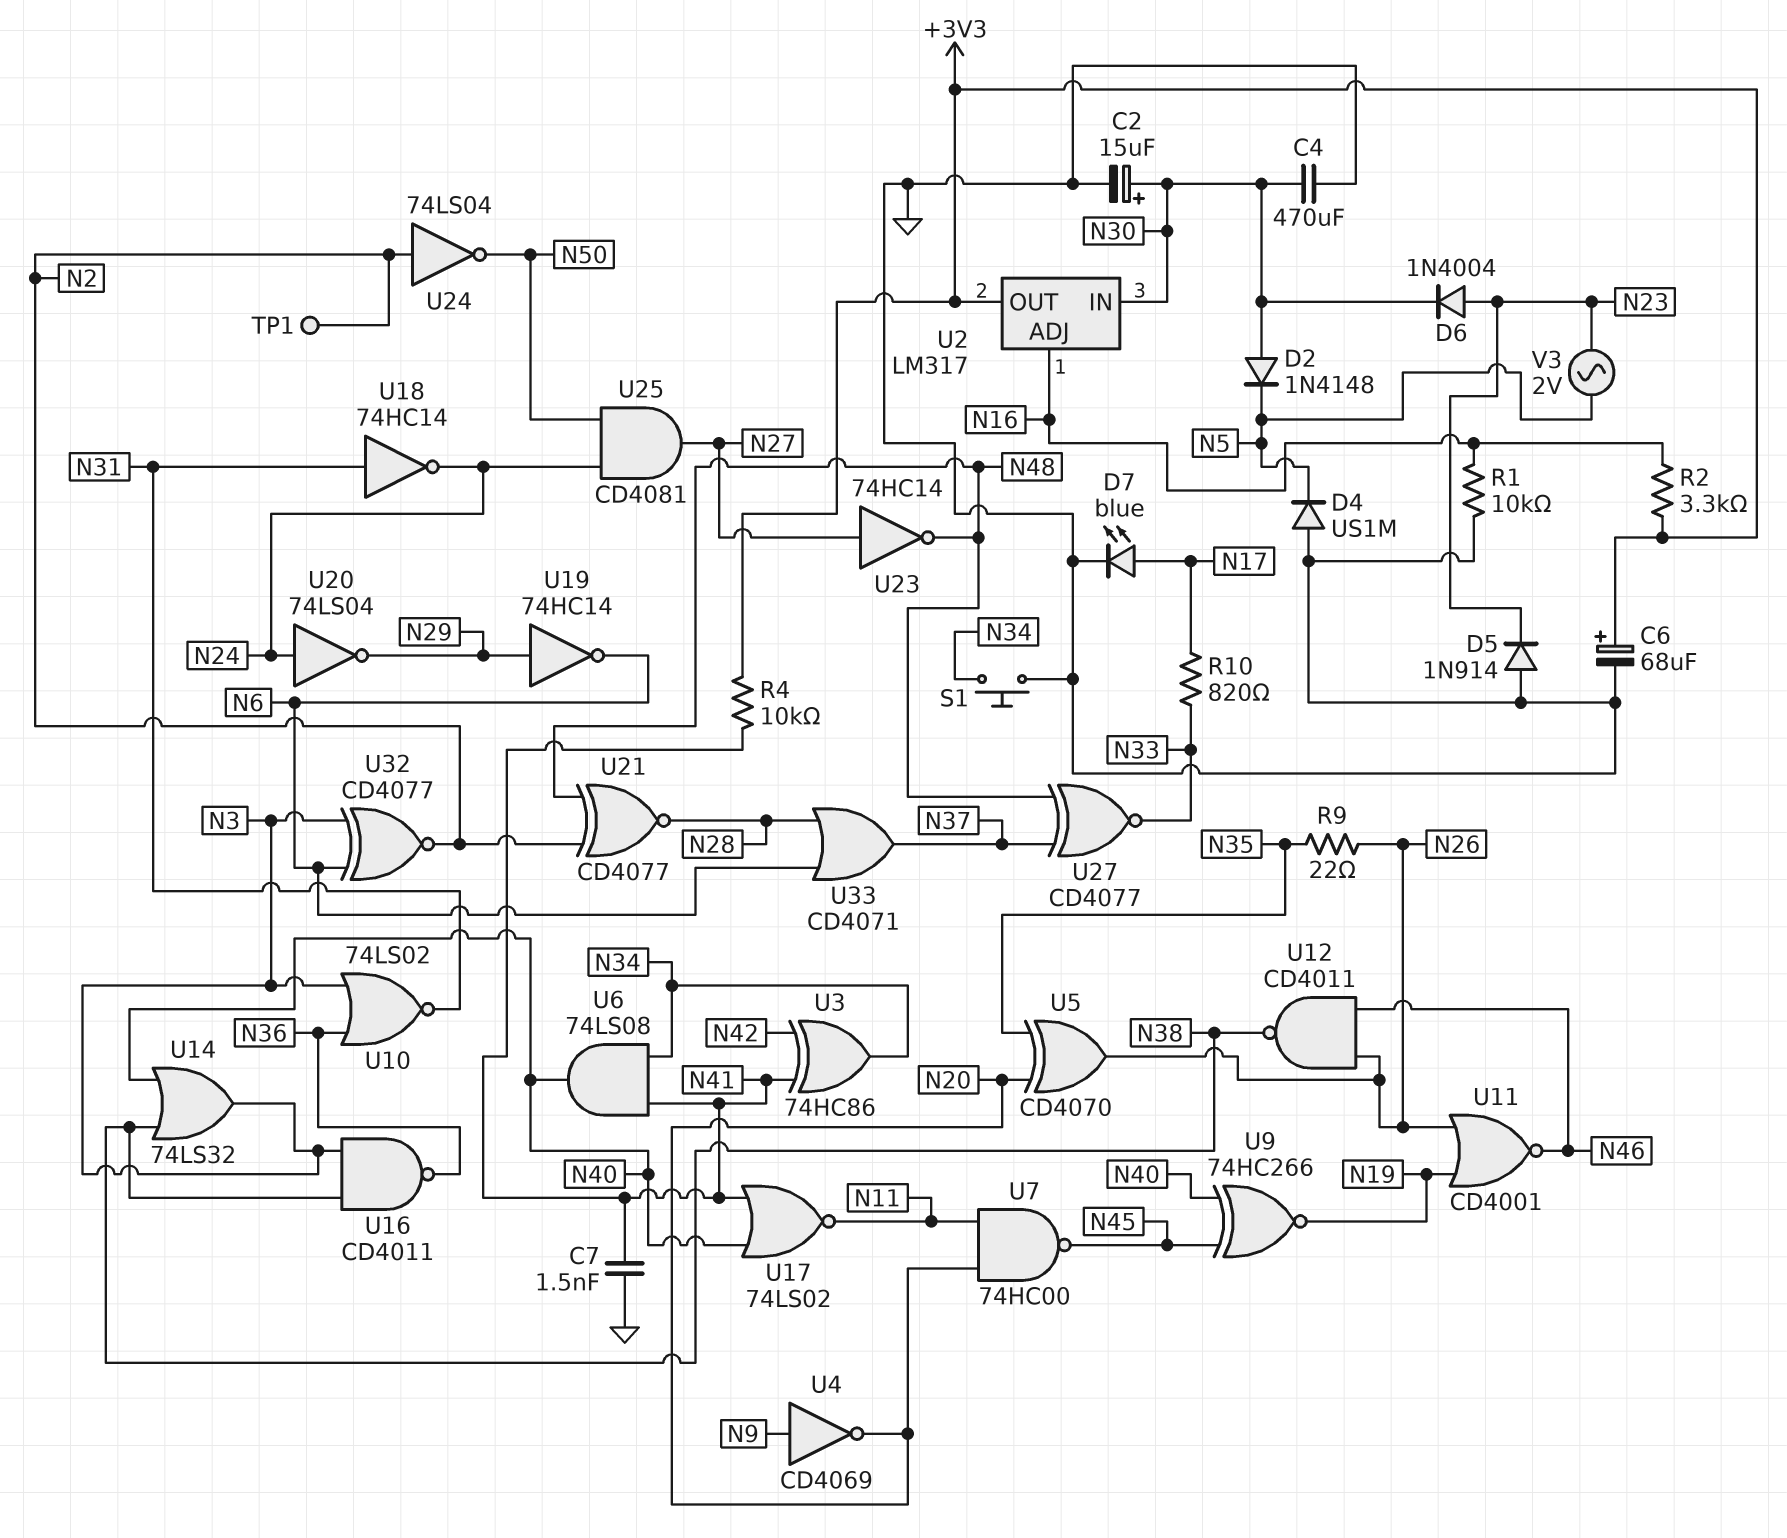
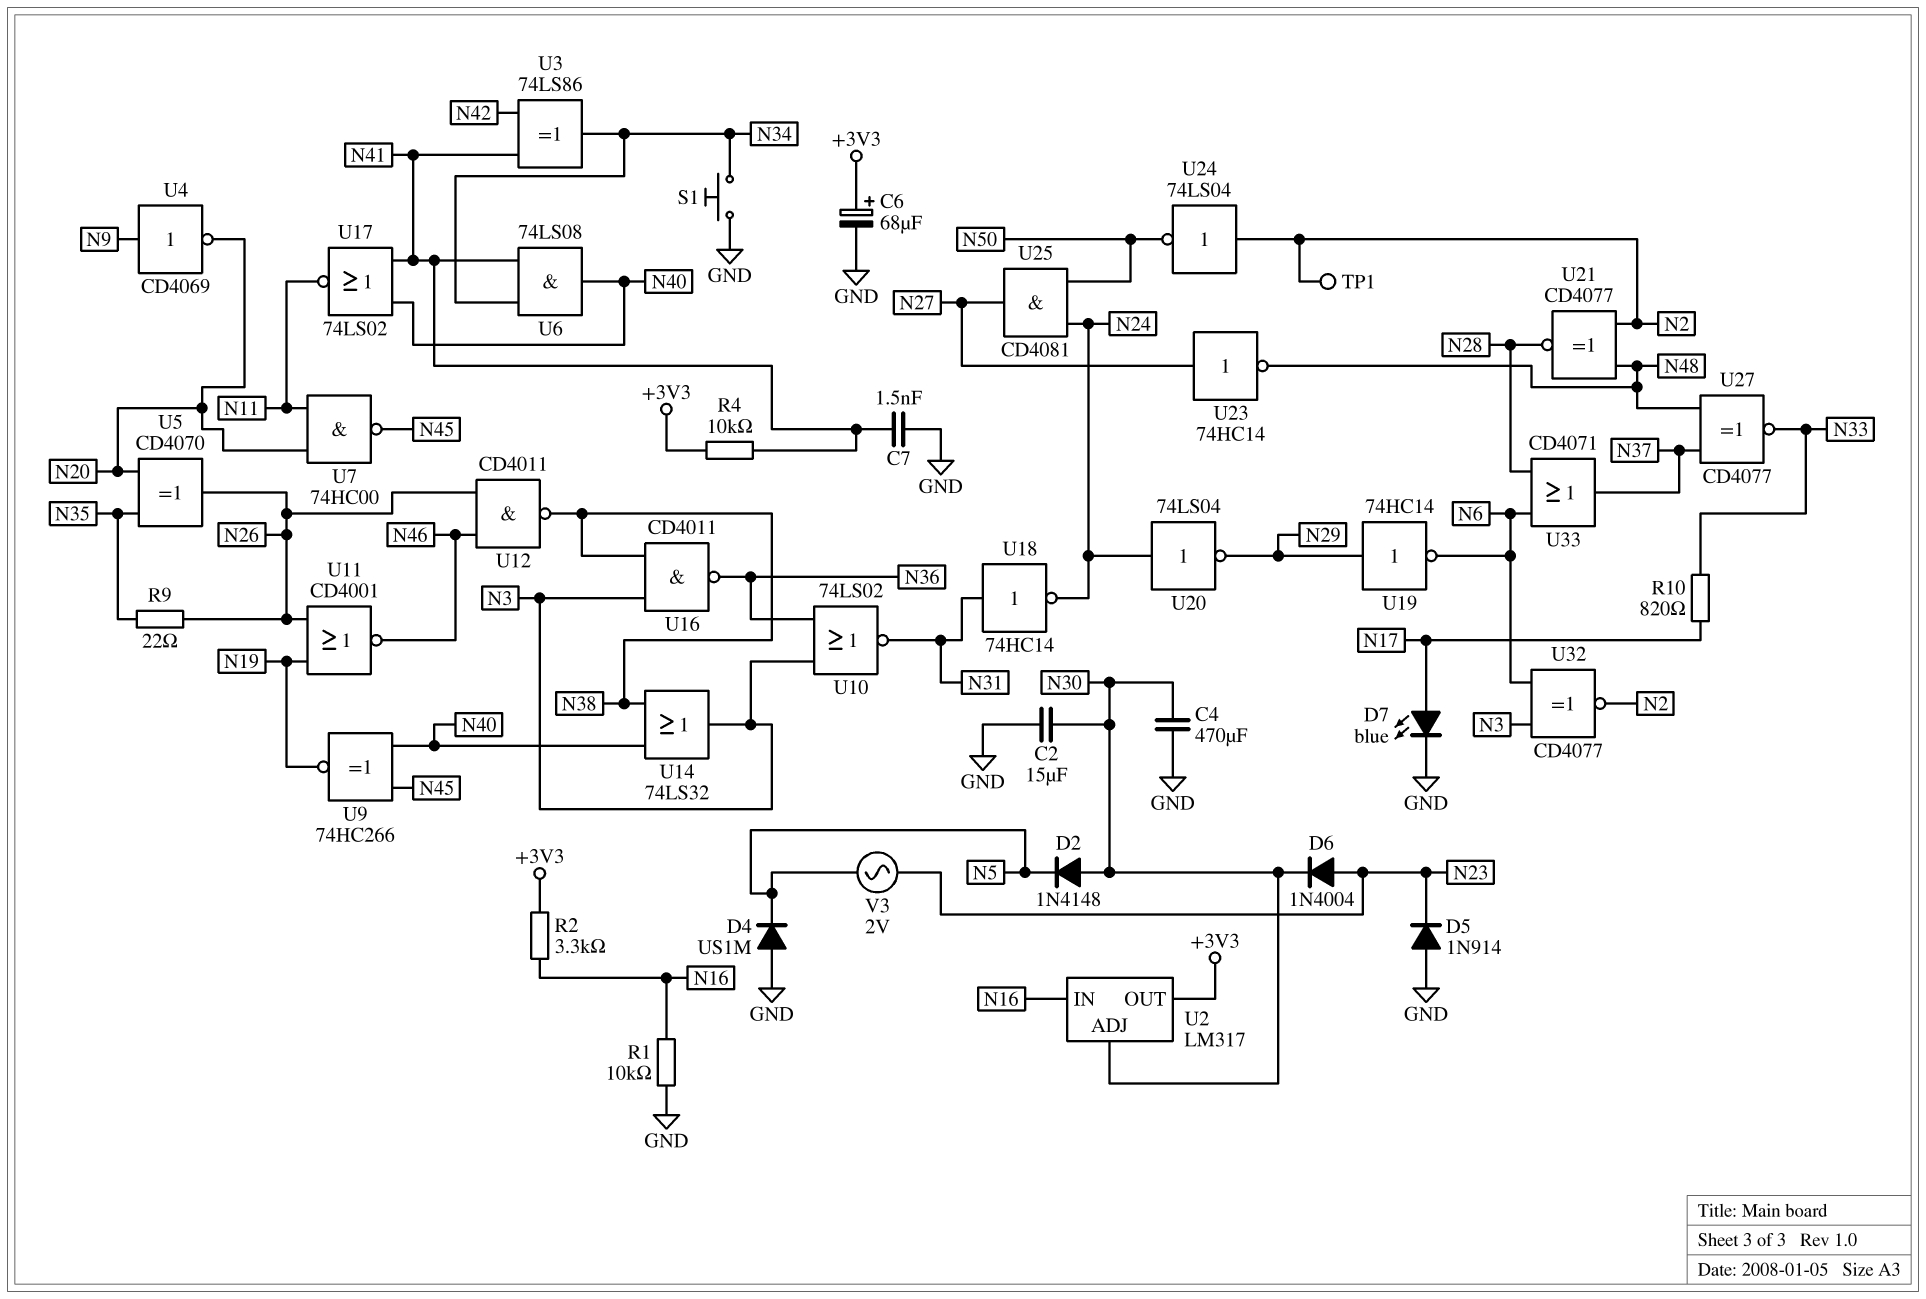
C2: 15uF (plus N30, minus GND) -> 15uF (GND, N30)
U2 pin ADJ: N16 -> N30
U2 pin IN: N30 -> N16
U3: XOR 74HC86 (in N41, in N42, out N34) -> XOR 74LS86 (in N41, in N42, out N34)

